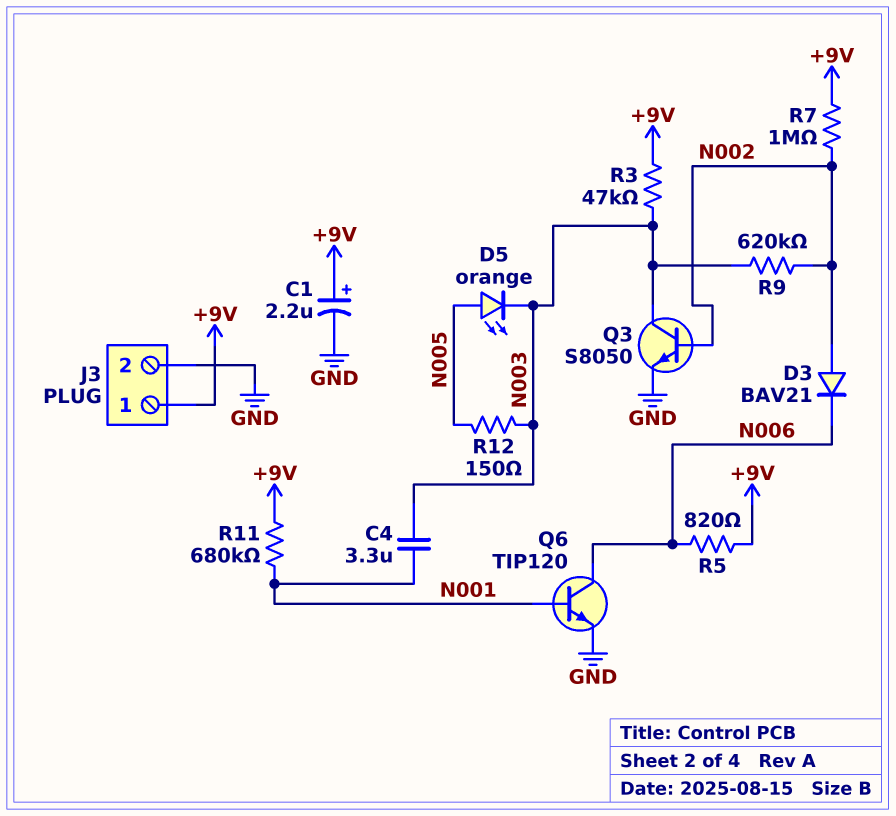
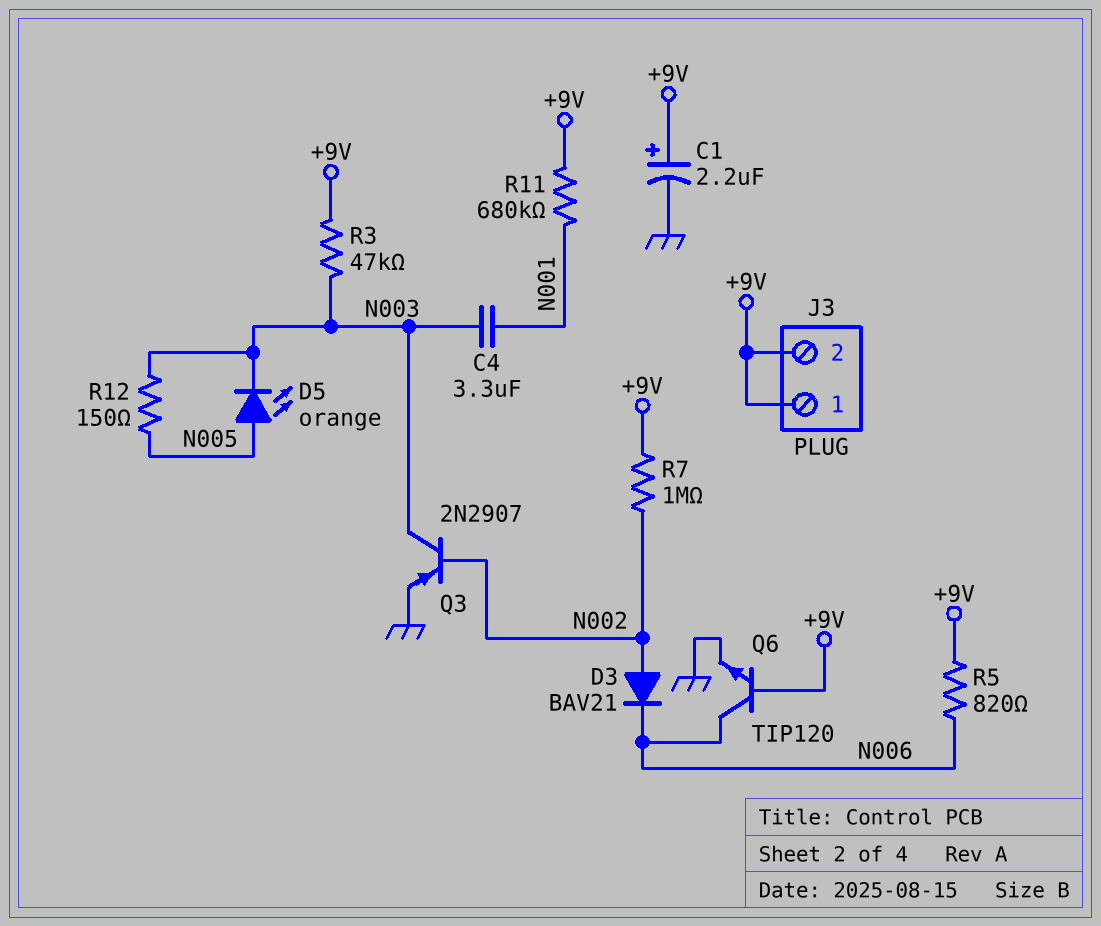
J3 pin 2: GND -> +9V
Q3: NPN S8050 (B N002, C N003, E GND) -> PNP 2N2907 (B N002, C N003, E GND)
Q6: NPN TIP120 (B N001, C N006, E GND) -> NPN TIP120 (B +9V, C N006, E GND)
R9: 620k (N002, N003) -> none

